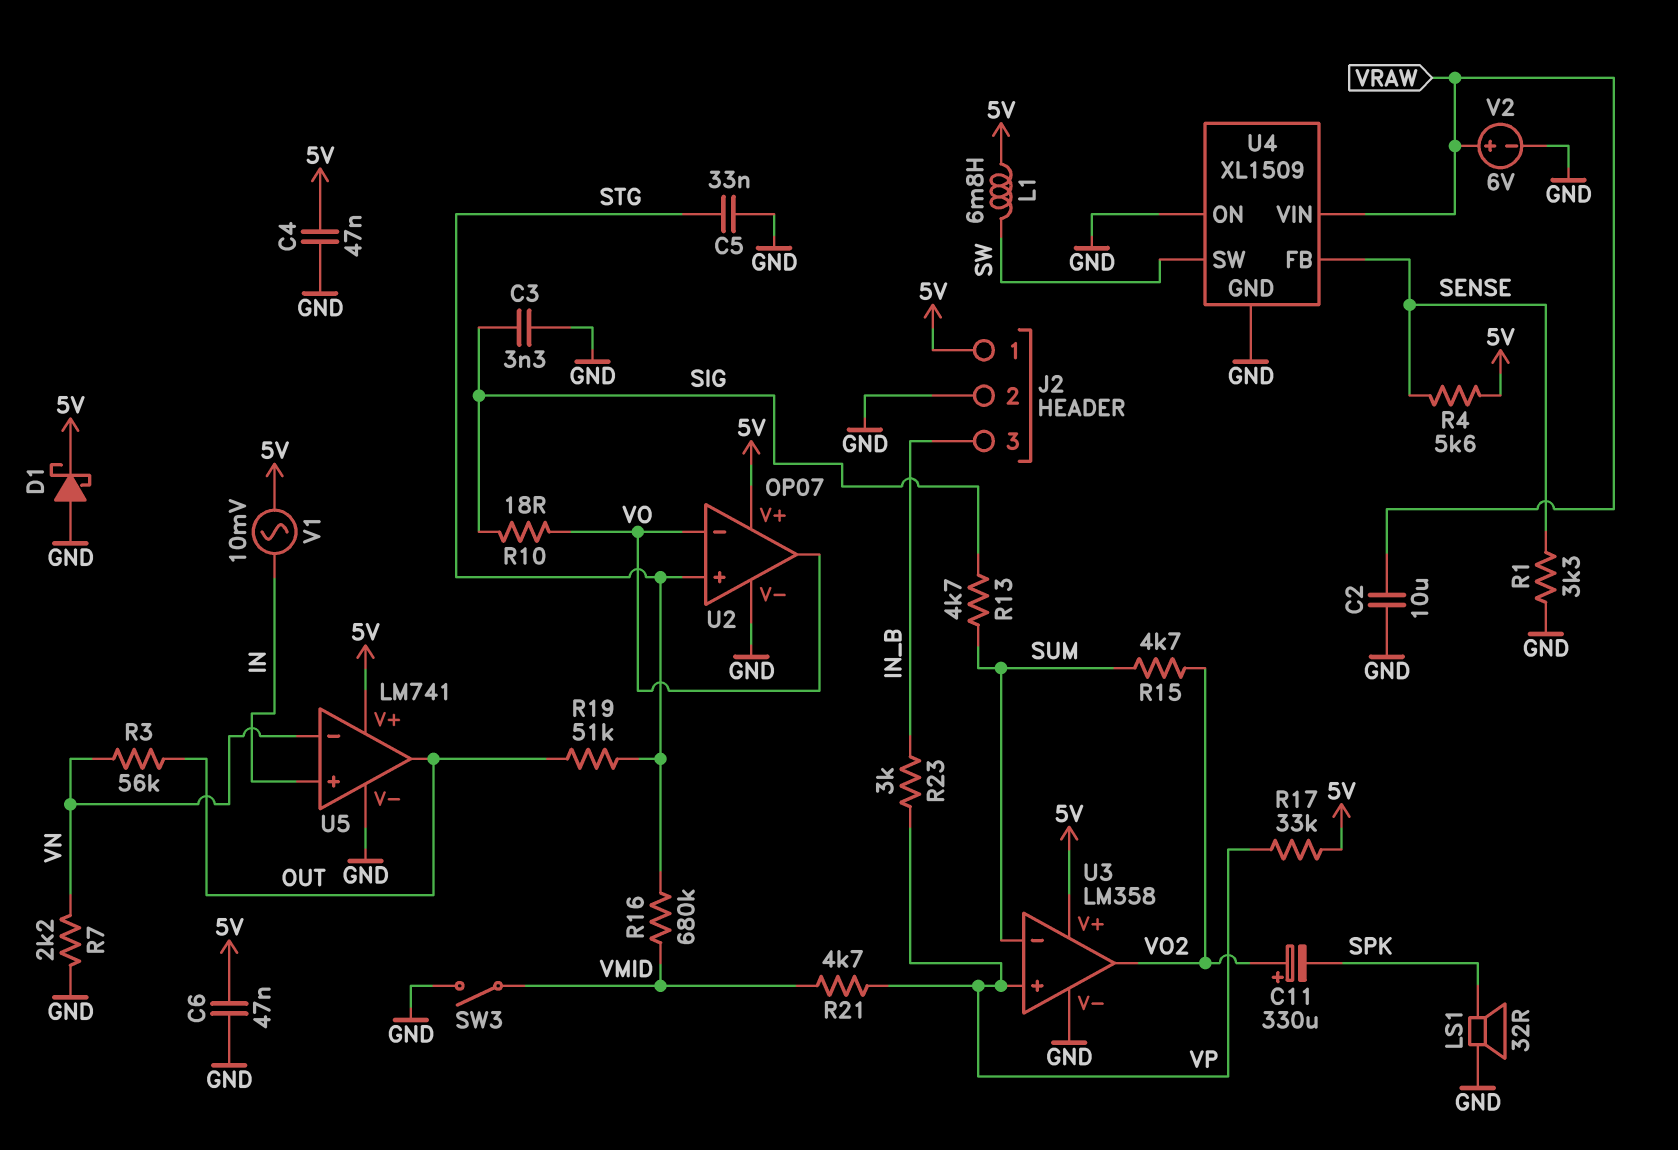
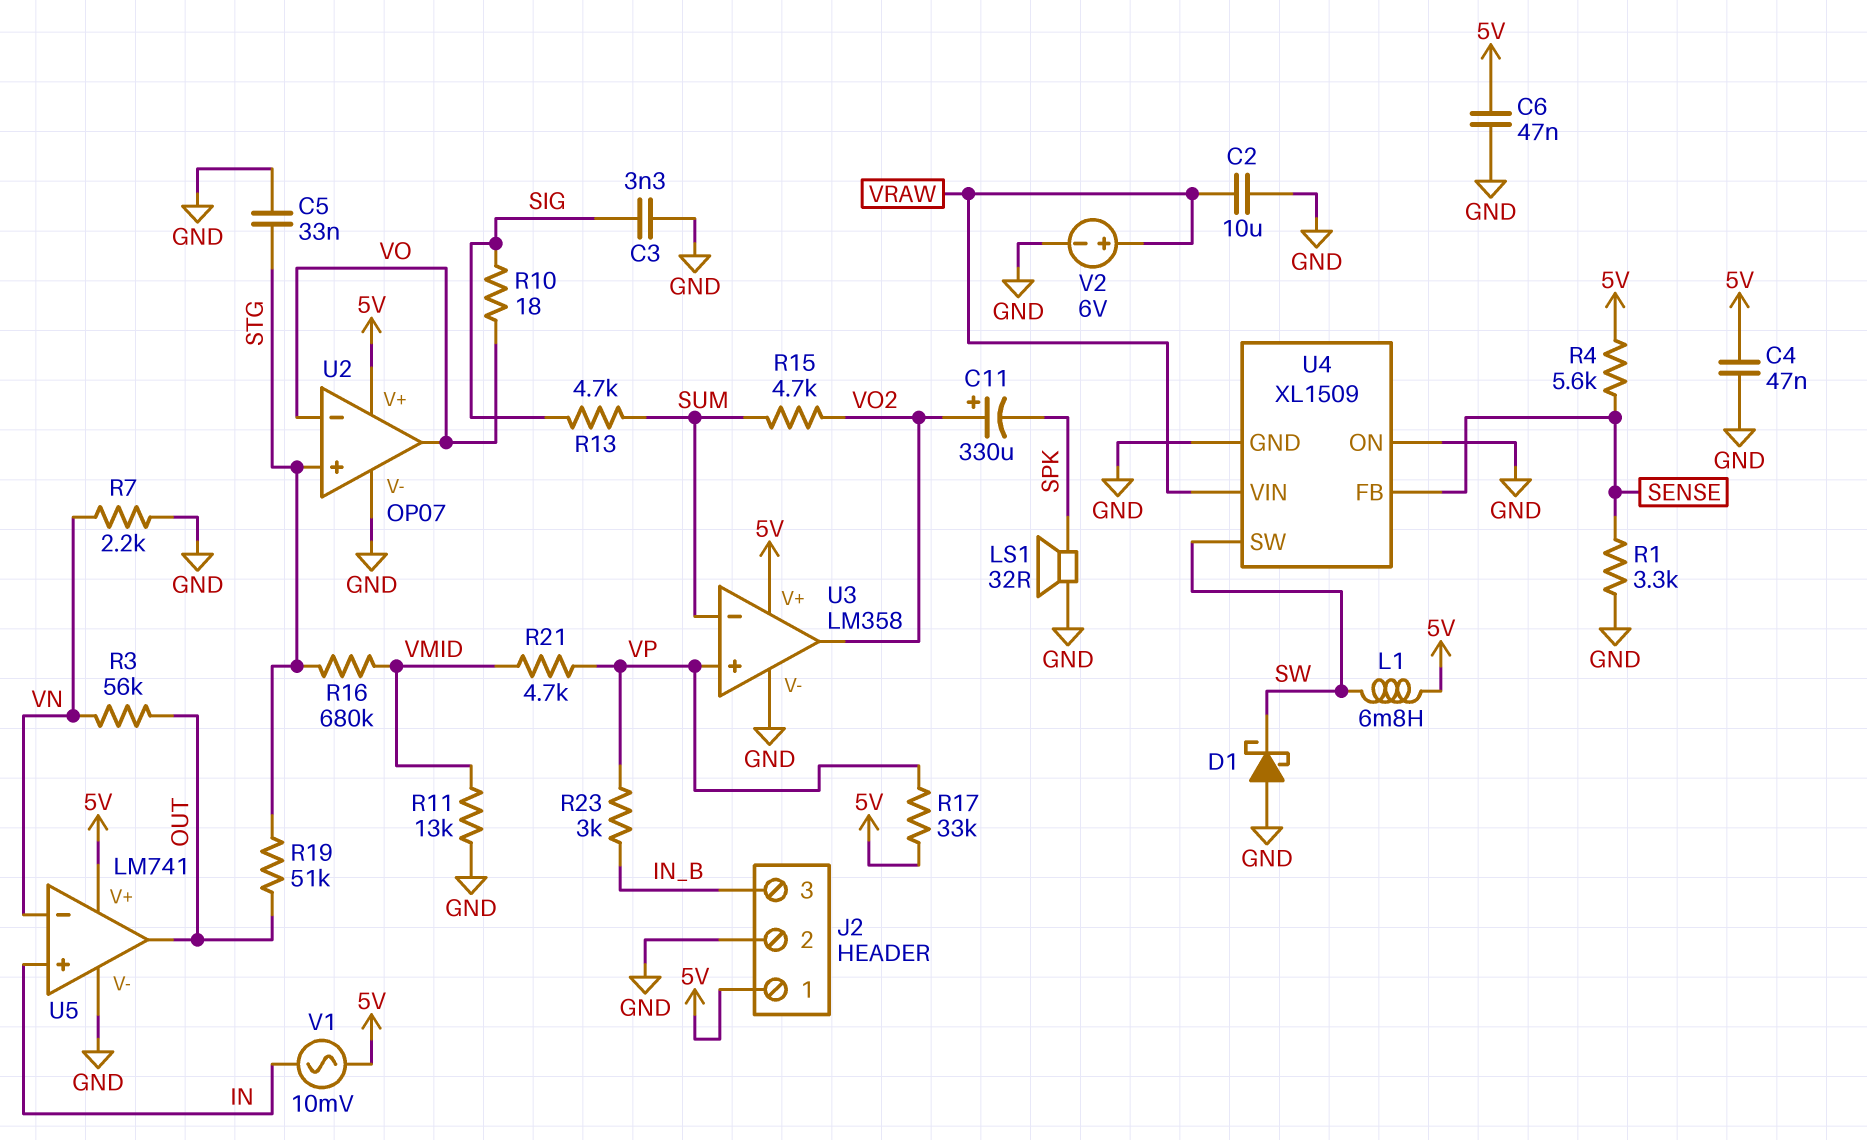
D1: schottky (A GND, K 5V) -> schottky (A GND, K SW)
R11: none -> 13k (GND, VMID)
SW3: switch (GND, VMID) -> none

